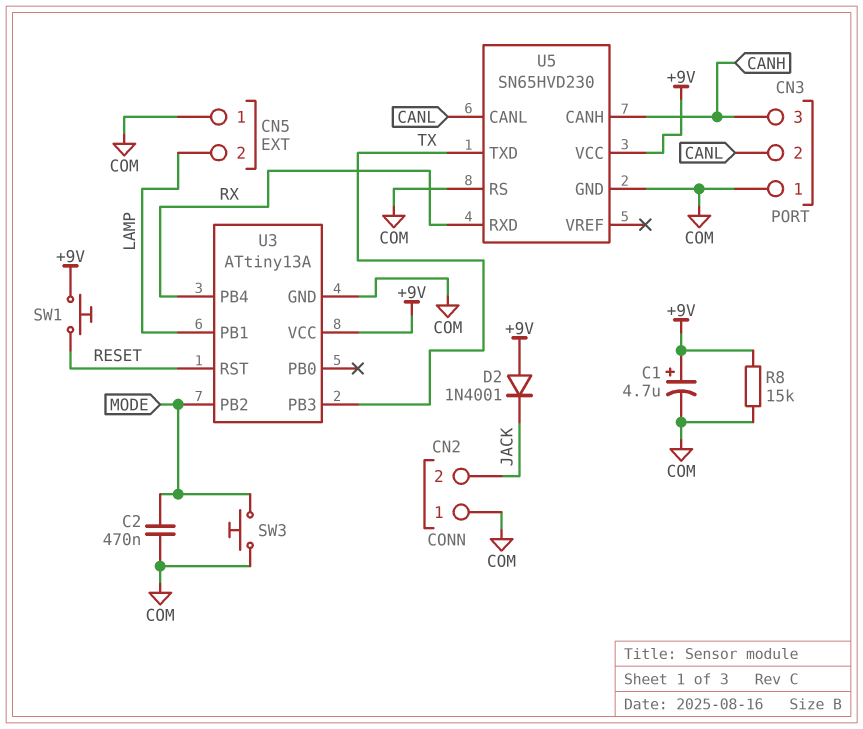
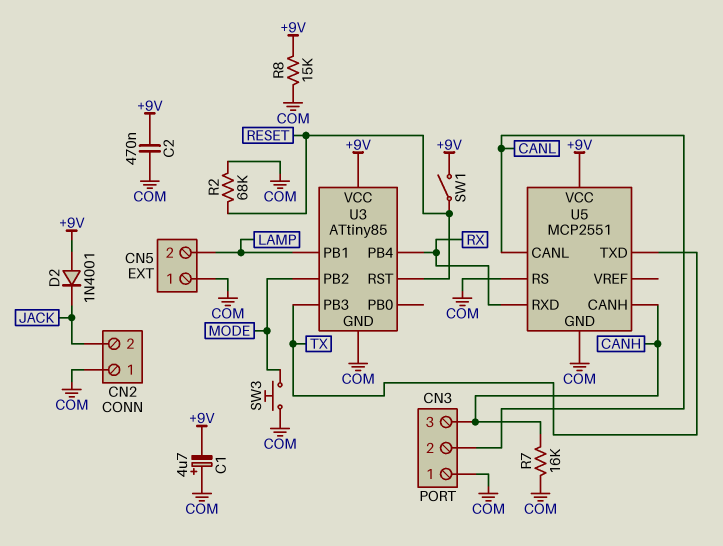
C1: 4.7uF (plus +9V, minus COM) -> 4.7uF (plus COM, minus +9V)
C2: 470nF (COM, MODE) -> 470nF (+9V, COM)
R2: none -> 68k (COM, RESET)
R7: none -> 16k (CANH, COM)
SW1: button (+9V, RESET) -> switch (+9V, RESET)
U3: ATtiny13A -> ATtiny85
U5: SN65HVD230 -> MCP2551

